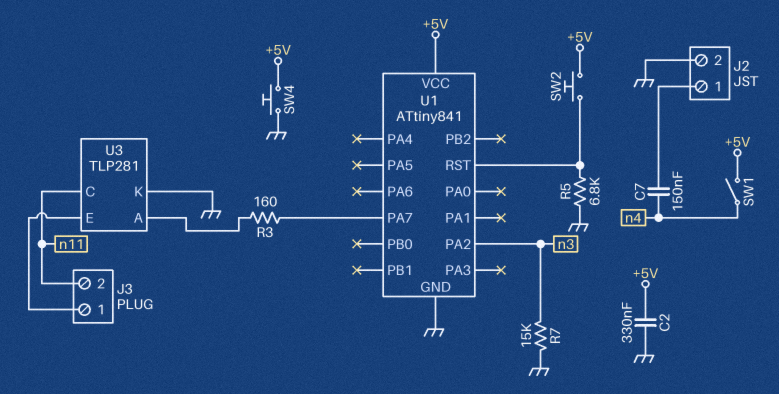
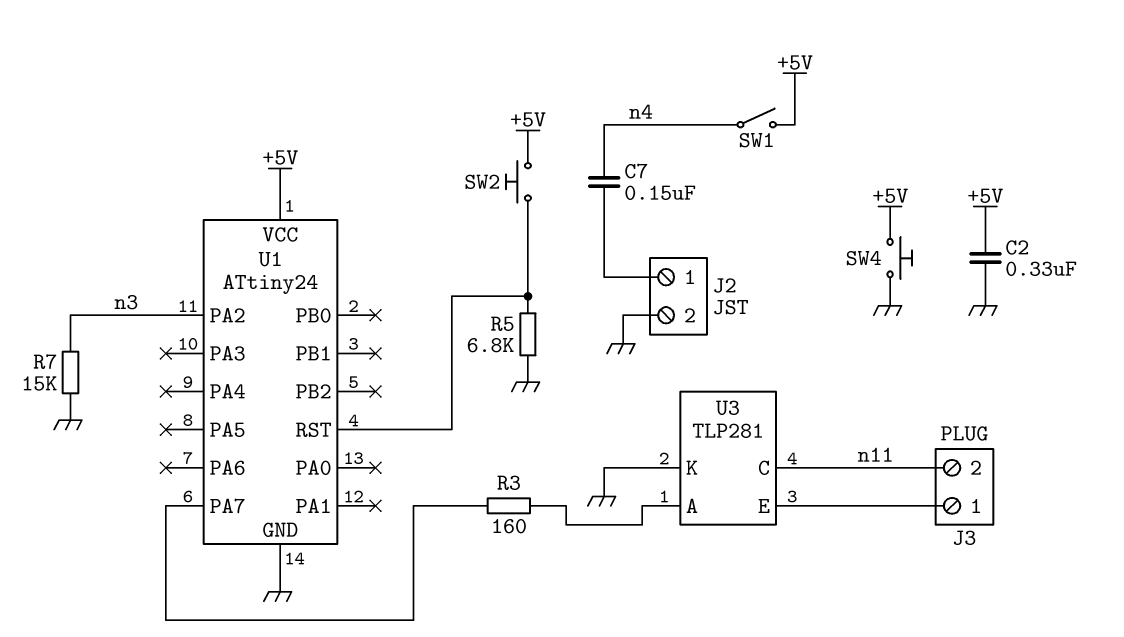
U1: ATtiny841 -> ATtiny24

